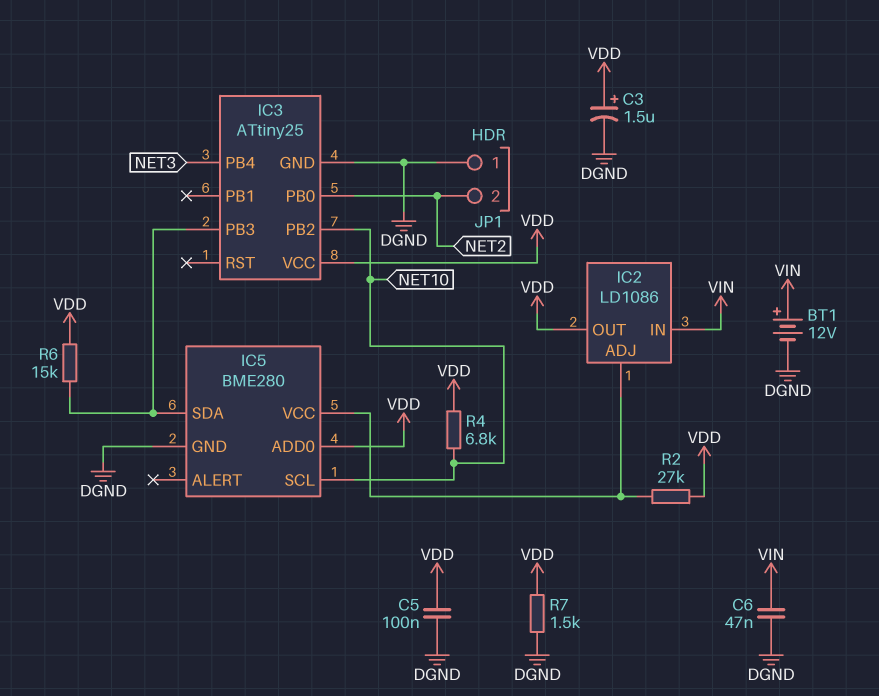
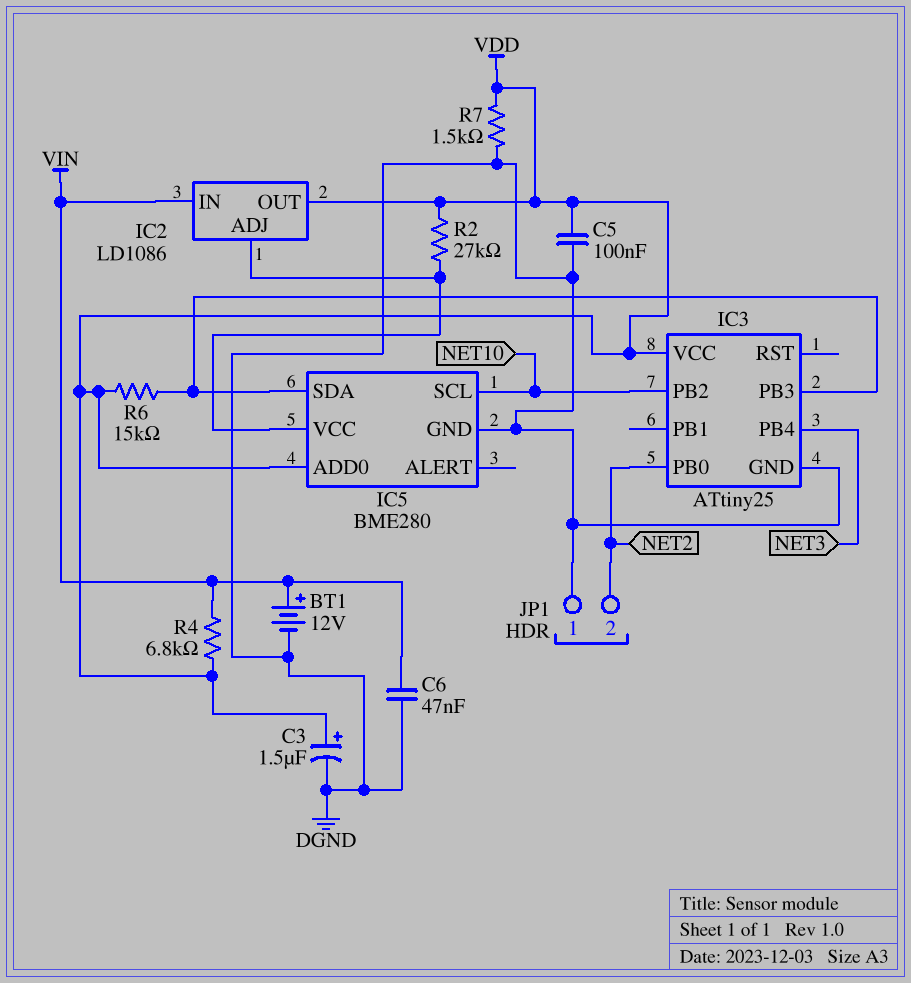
R4: 6.8k (NET10, VDD) -> 6.8k (VDD, VIN)

